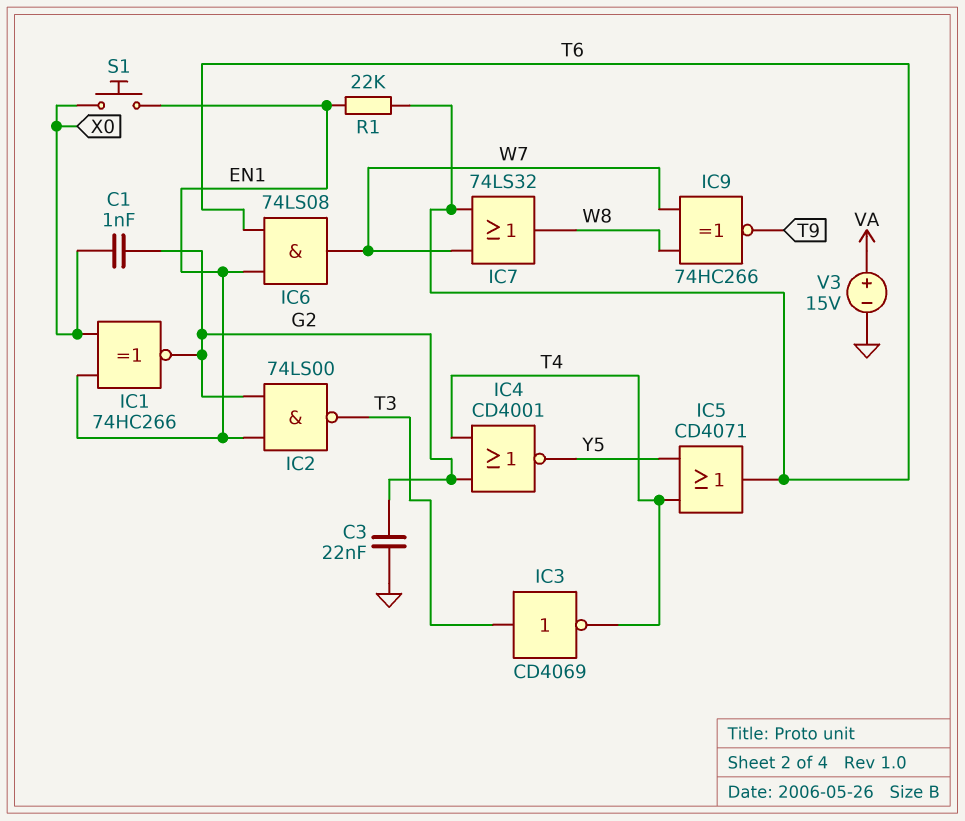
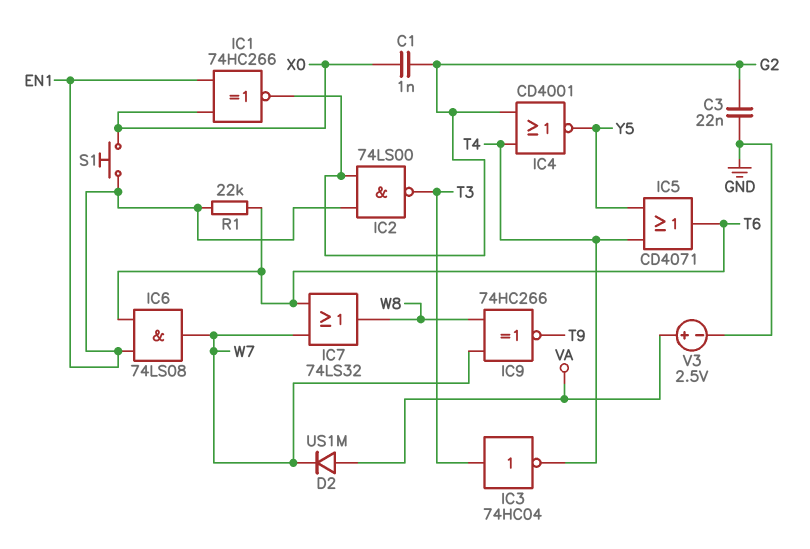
D2: none -> diode US1M (A VA, K W7)
IC3: NOT CD4069 (in T3, out T4) -> NOT 74HC04 (in T3, out T4)
V3: 15V (plus VA, minus GND) -> 2.5V (plus VA, minus GND)

